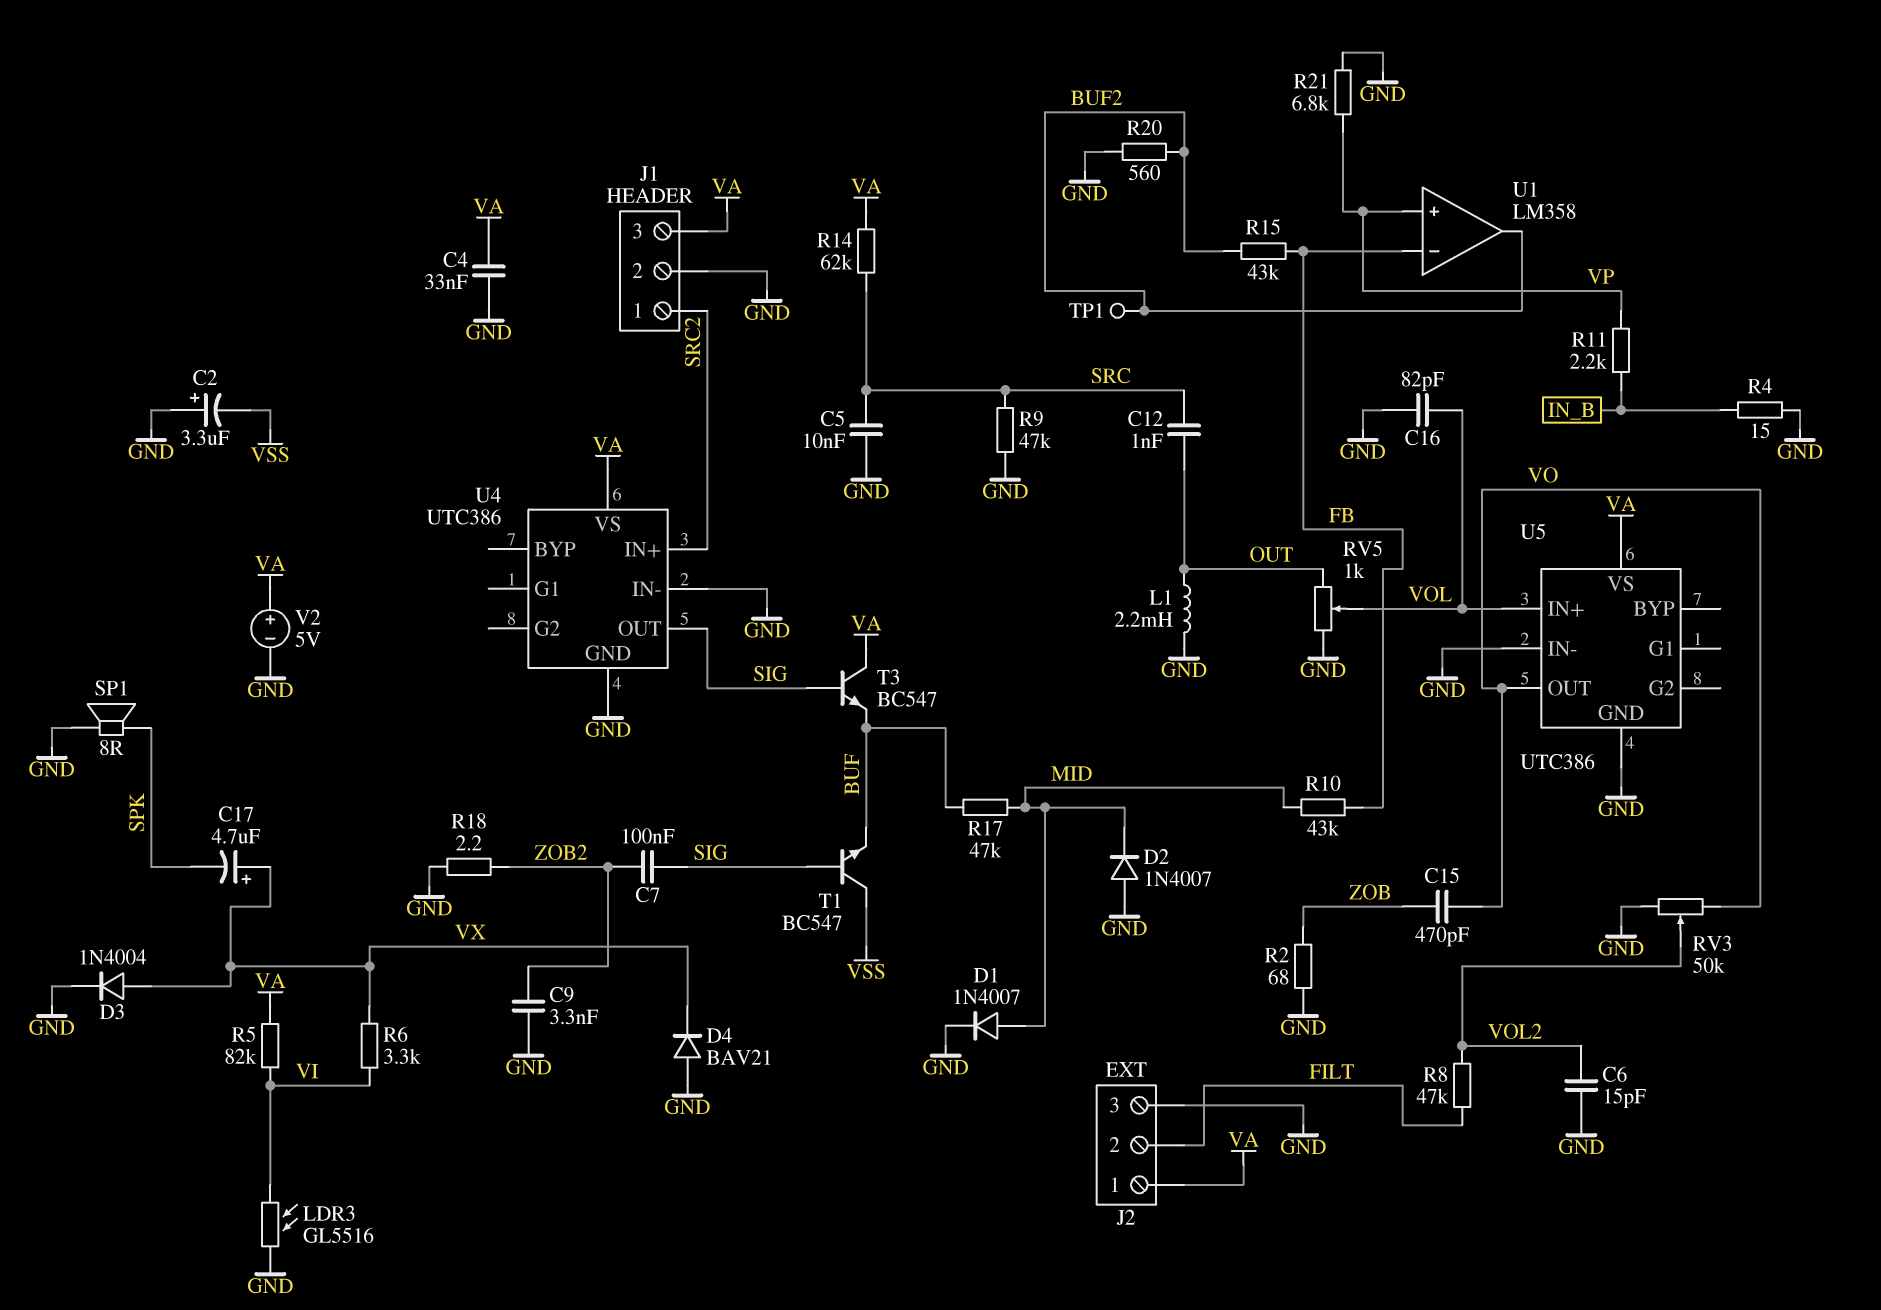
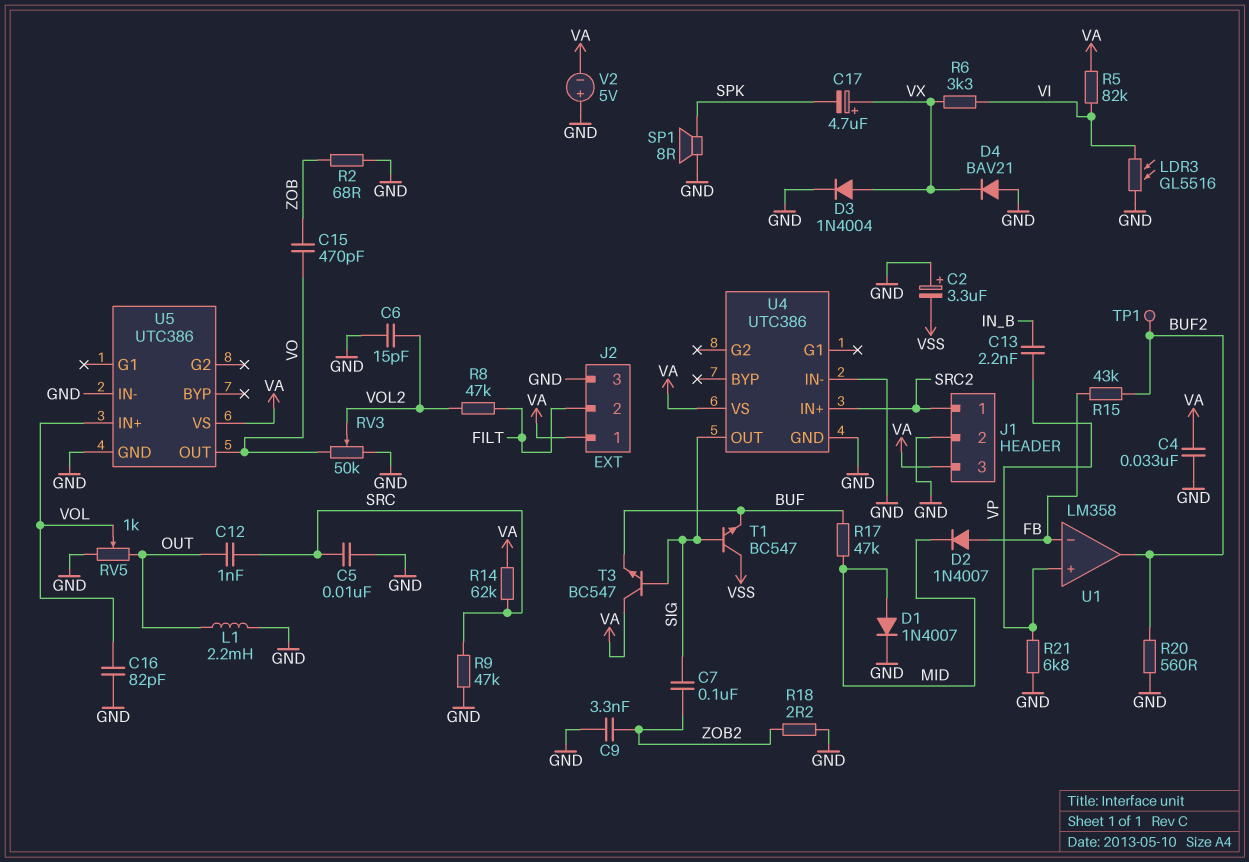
C13: none -> 2.2nF (IN_B, VP)
D2: diode 1N4007 (A GND, K MID) -> diode 1N4007 (A FB, K MID)
R4: 15 (GND, IN_B) -> none
R10: 43k (FB, MID) -> none
R11: 2.2k (IN_B, VP) -> none
V2: 5V (plus VA, minus GND) -> 5V (plus GND, minus VA)

